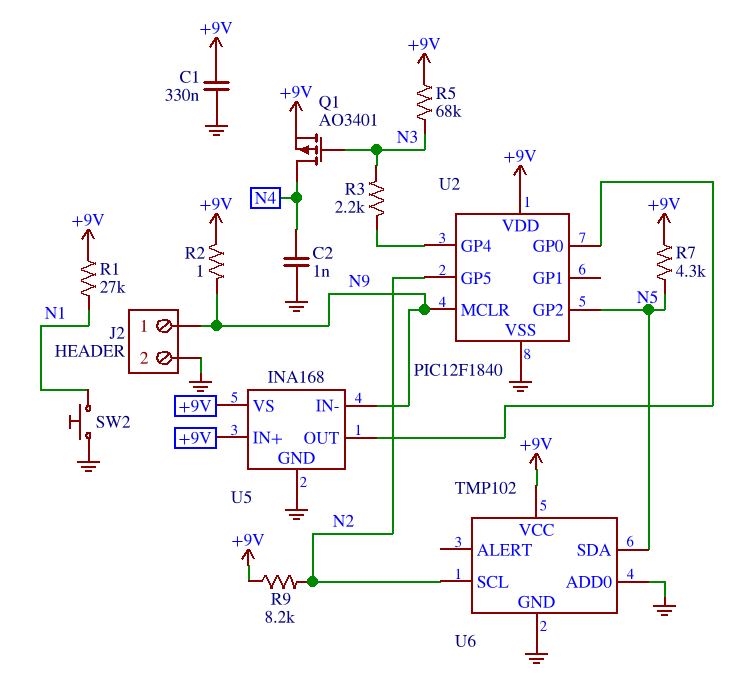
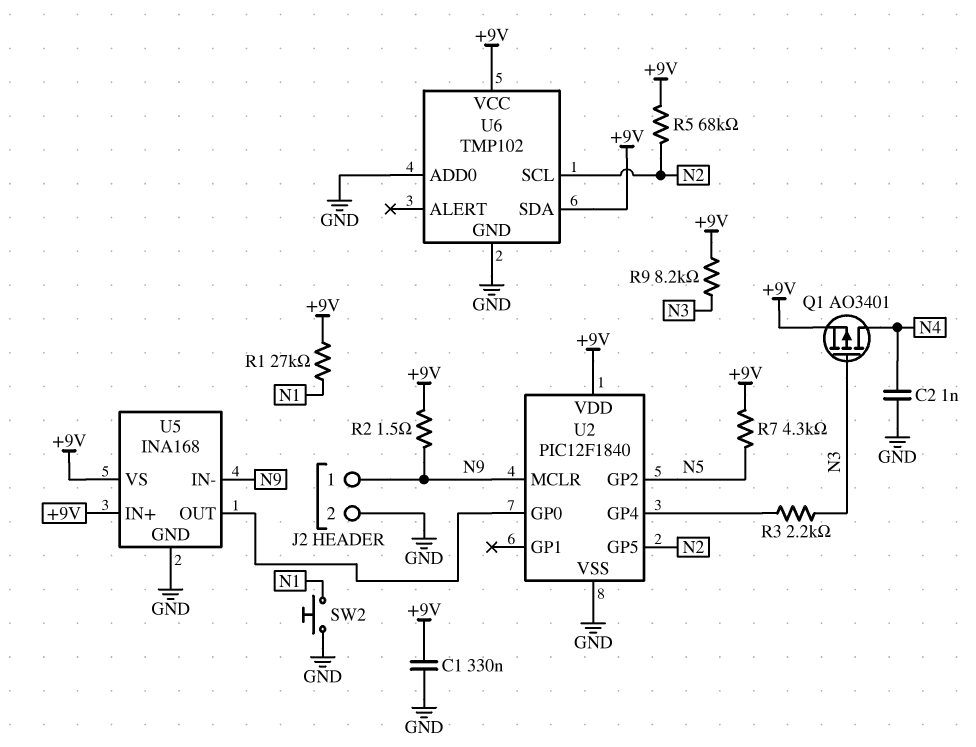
R2: 1 (+9V, N9) -> 1.5 (+9V, N9)
R5: 68k (+9V, N3) -> 68k (+9V, N2)
R9: 8.2k (+9V, N2) -> 8.2k (+9V, N3)
U6 pin SDA: N5 -> +9V

